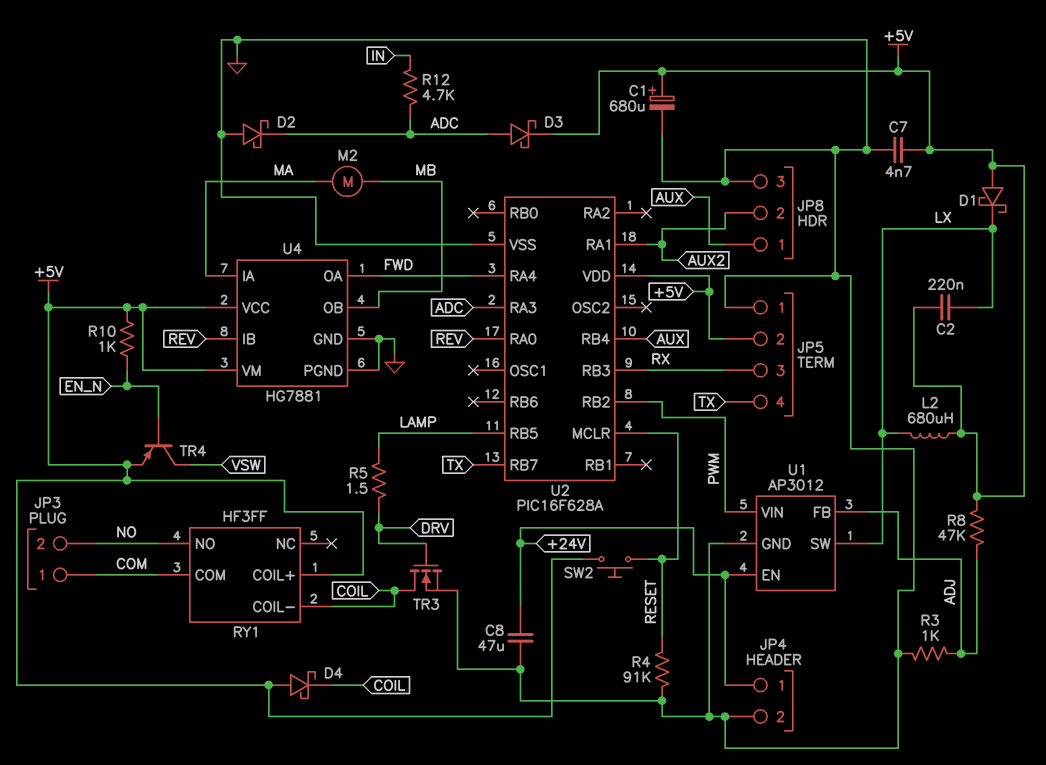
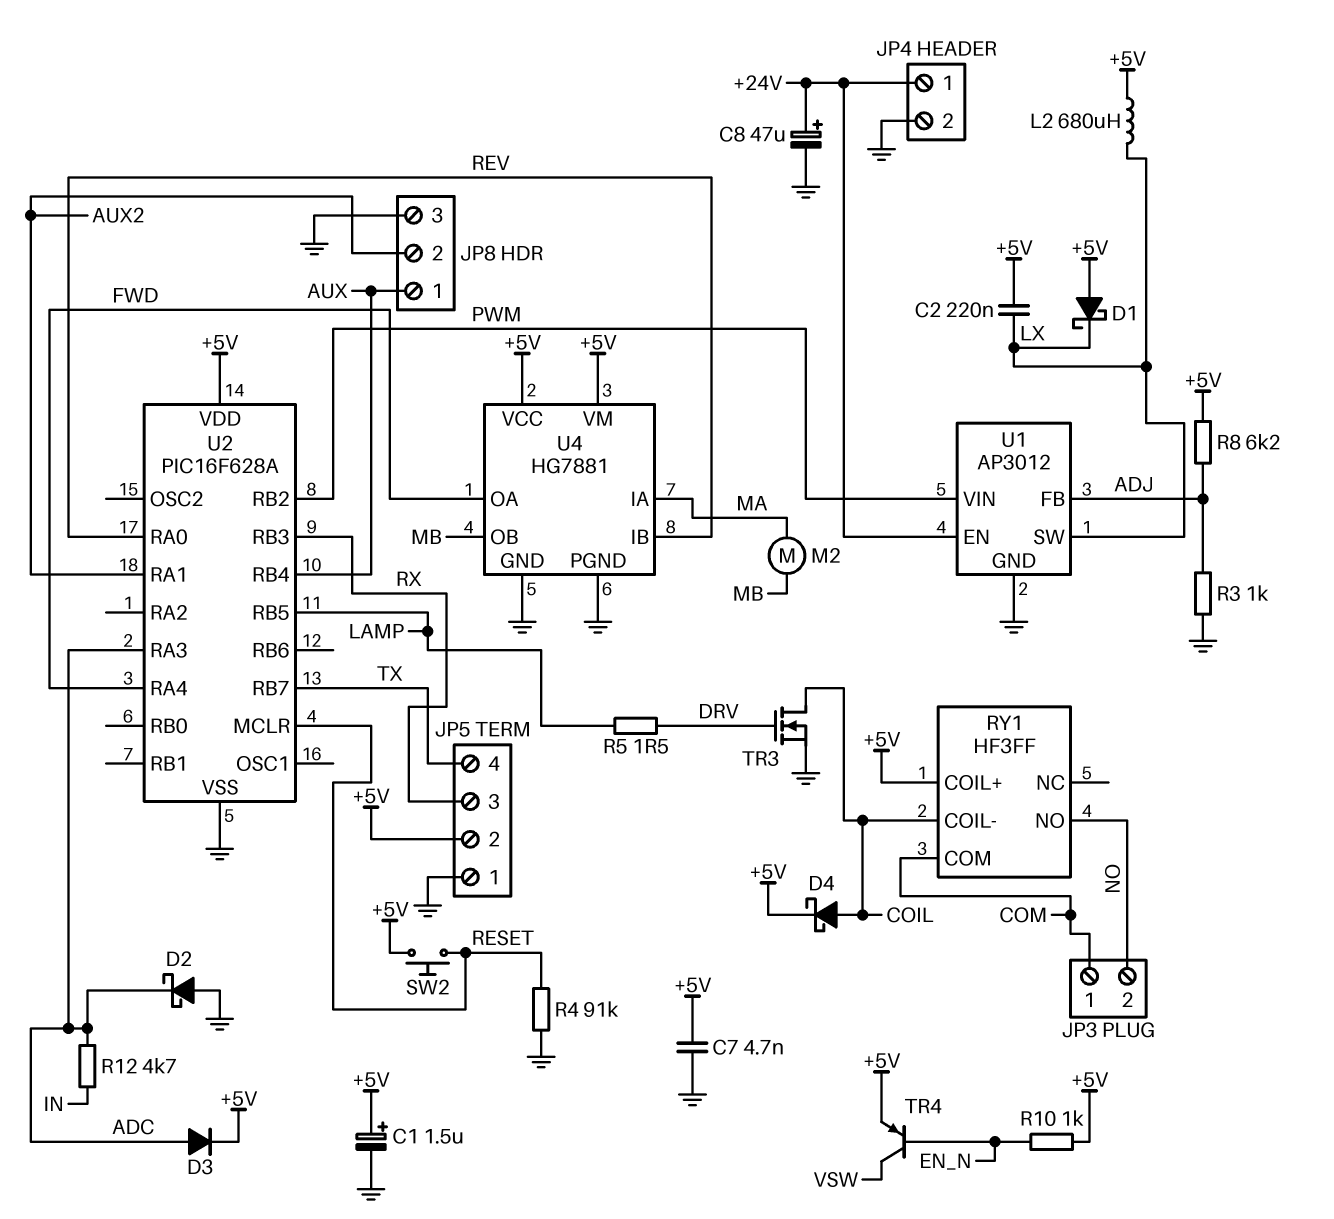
C1: 680uF (plus +5V, minus GND) -> 1.5uF (plus +5V, minus GND)
C8: 47uF (+24V, GND) -> 47uF (plus +24V, minus GND)
D3: schottky (A ADC, K +5V) -> diode (A ADC, K +5V)
D4: schottky (A +5V, K COIL) -> schottky (A COIL, K +5V)
R8: 47k (+5V, ADJ) -> 6.2k (+5V, ADJ)

